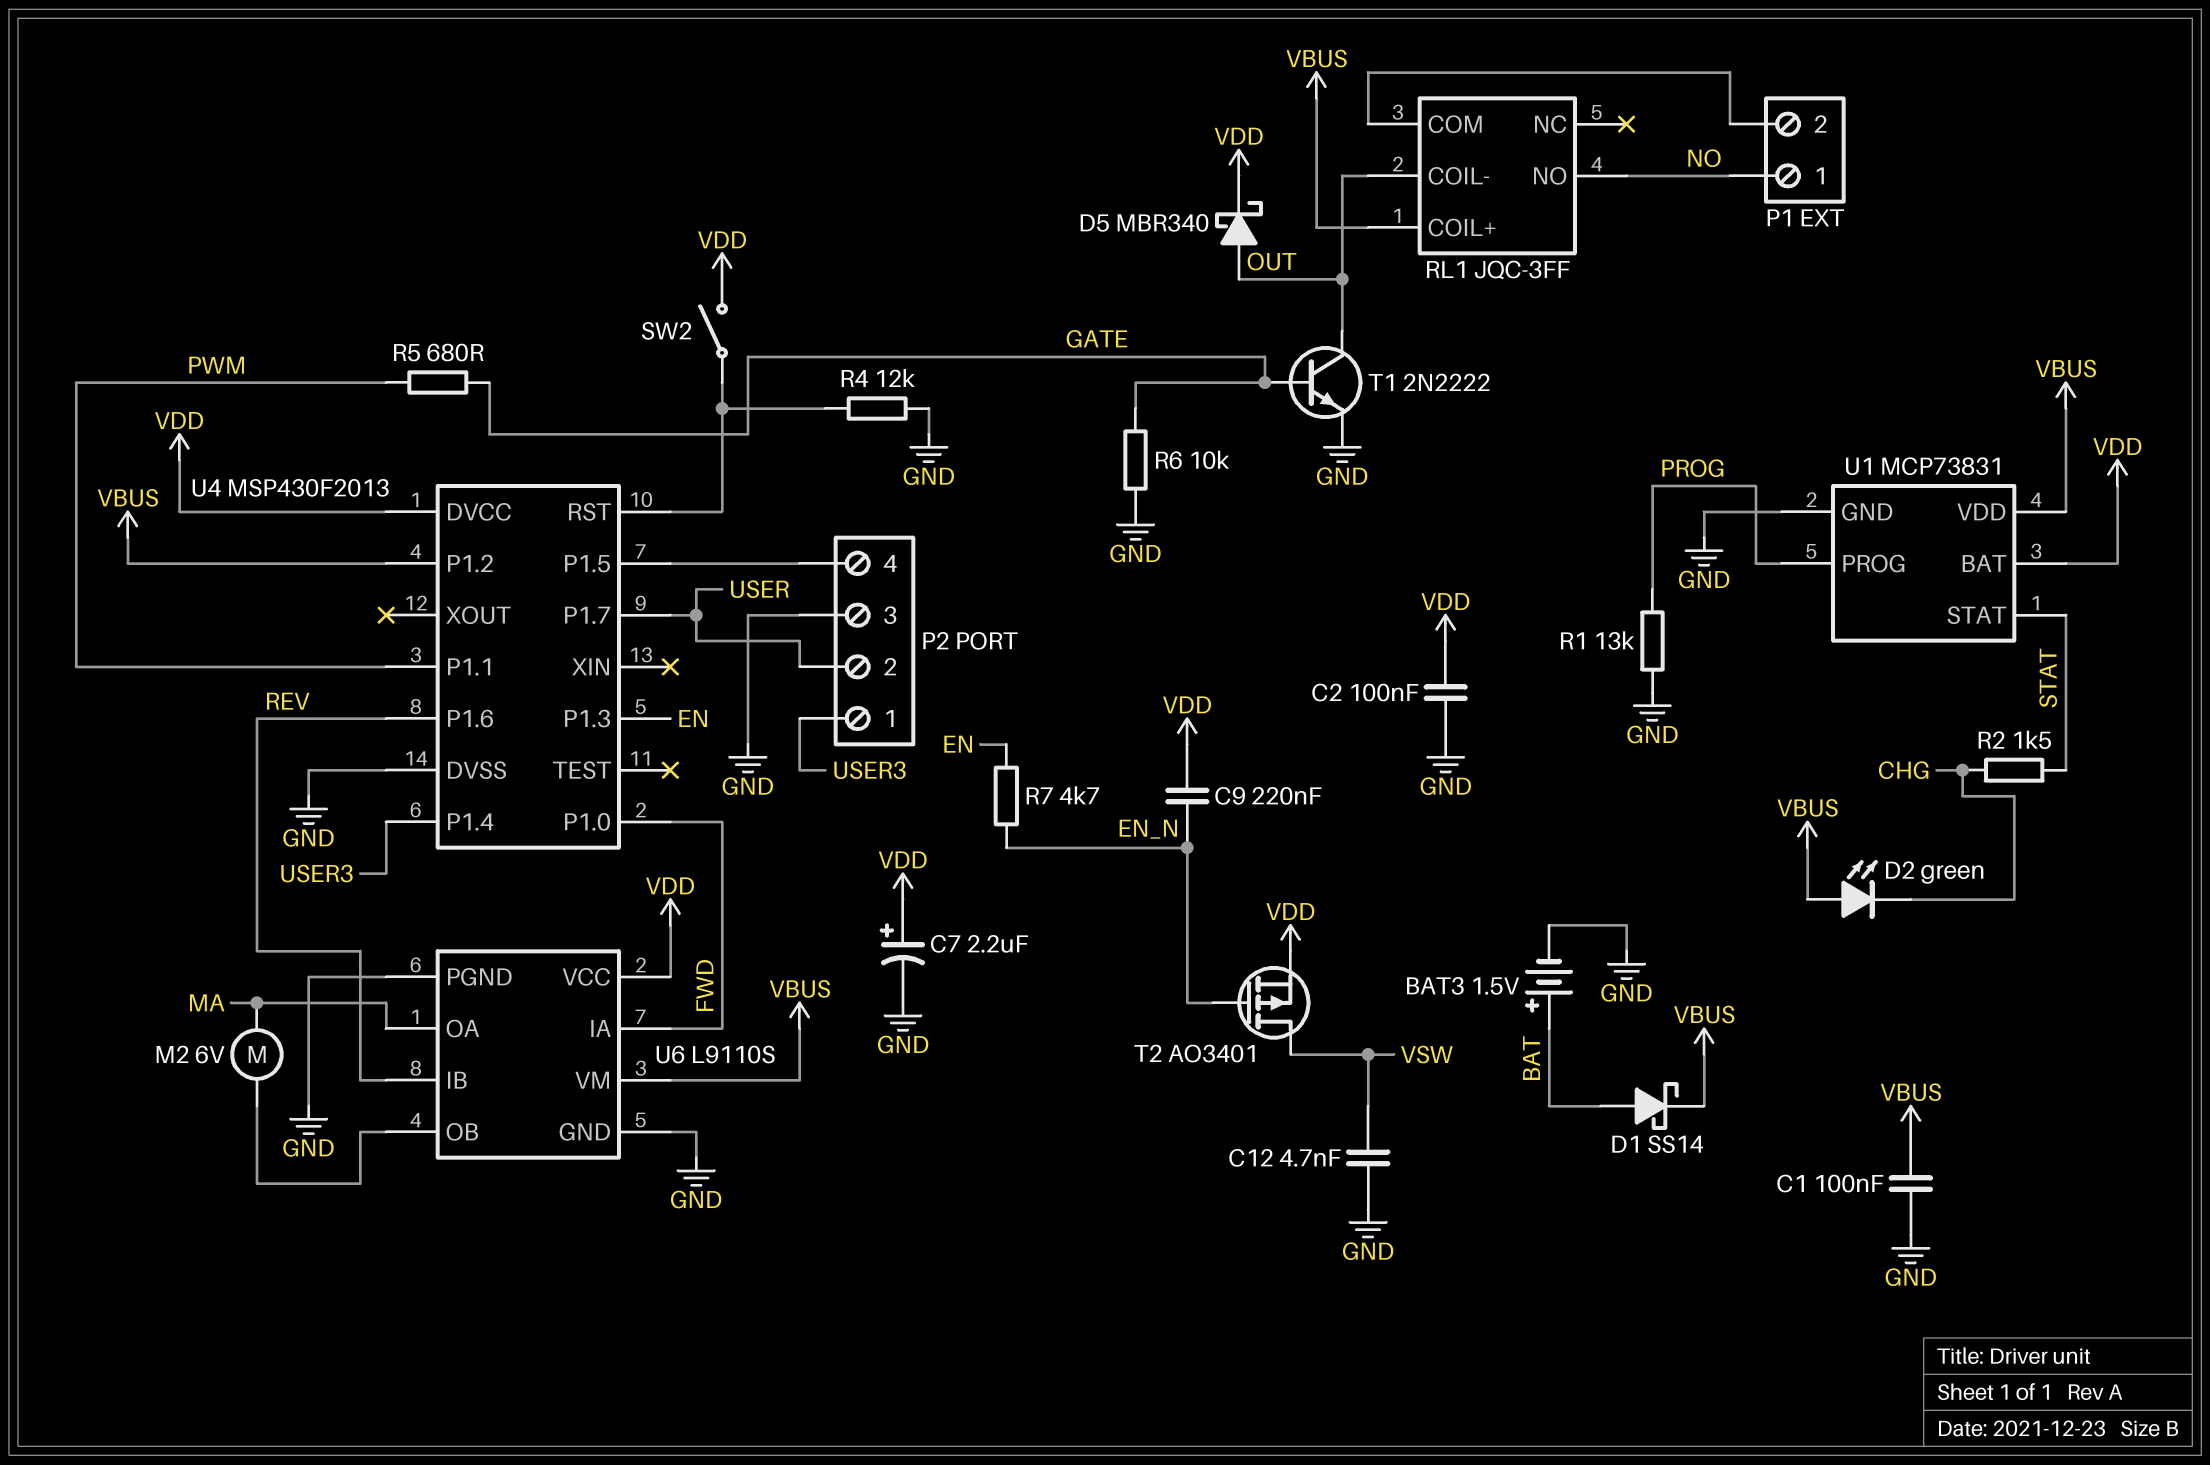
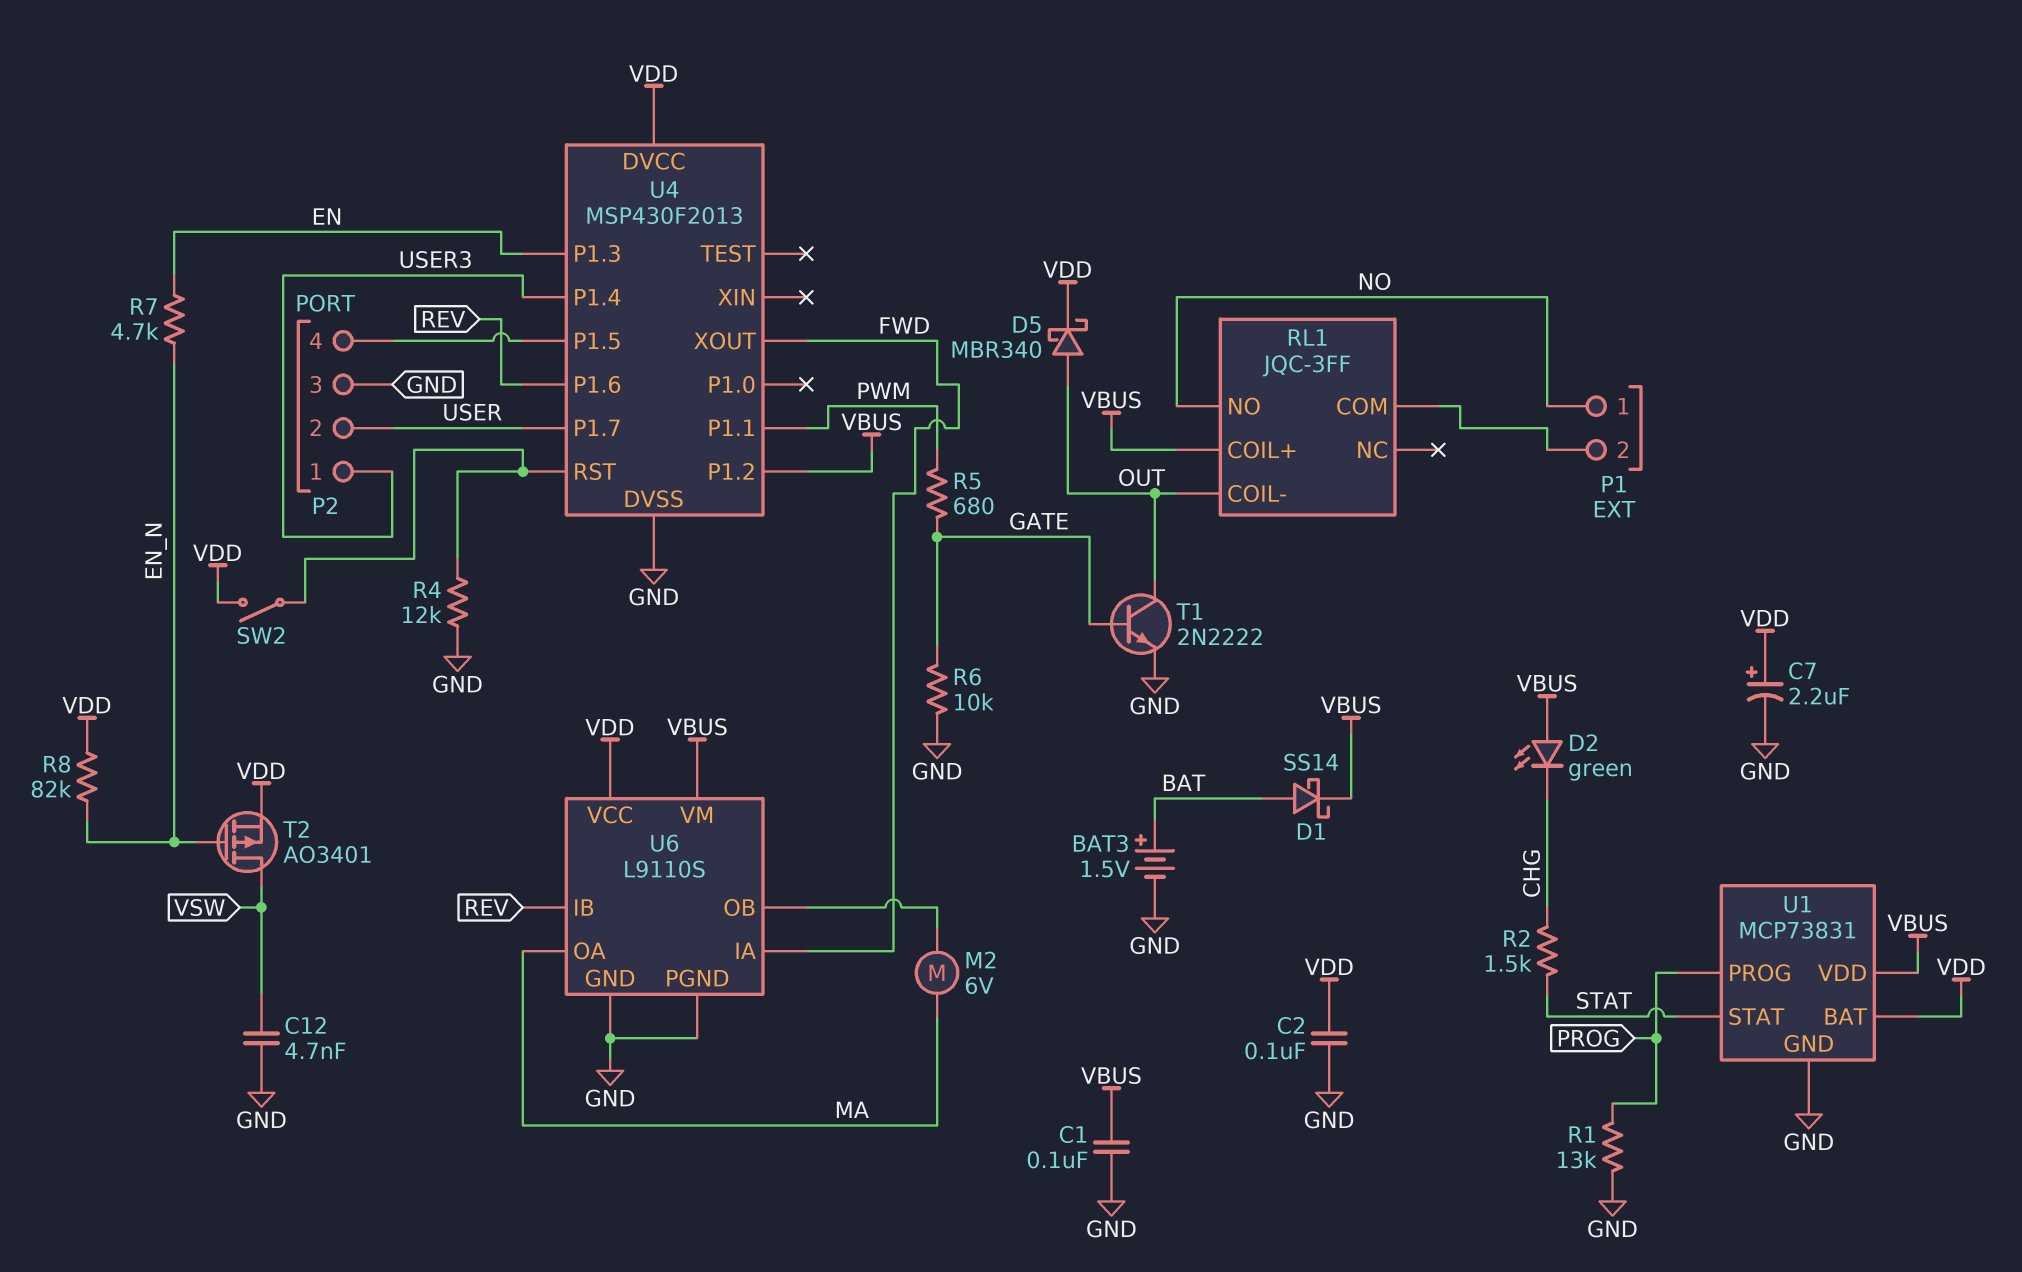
C9: 220nF (EN_N, VDD) -> none
R8: none -> 82k (EN_N, VDD)
U4 pin P1.0: FWD -> none
U4 pin XOUT: none -> FWD

